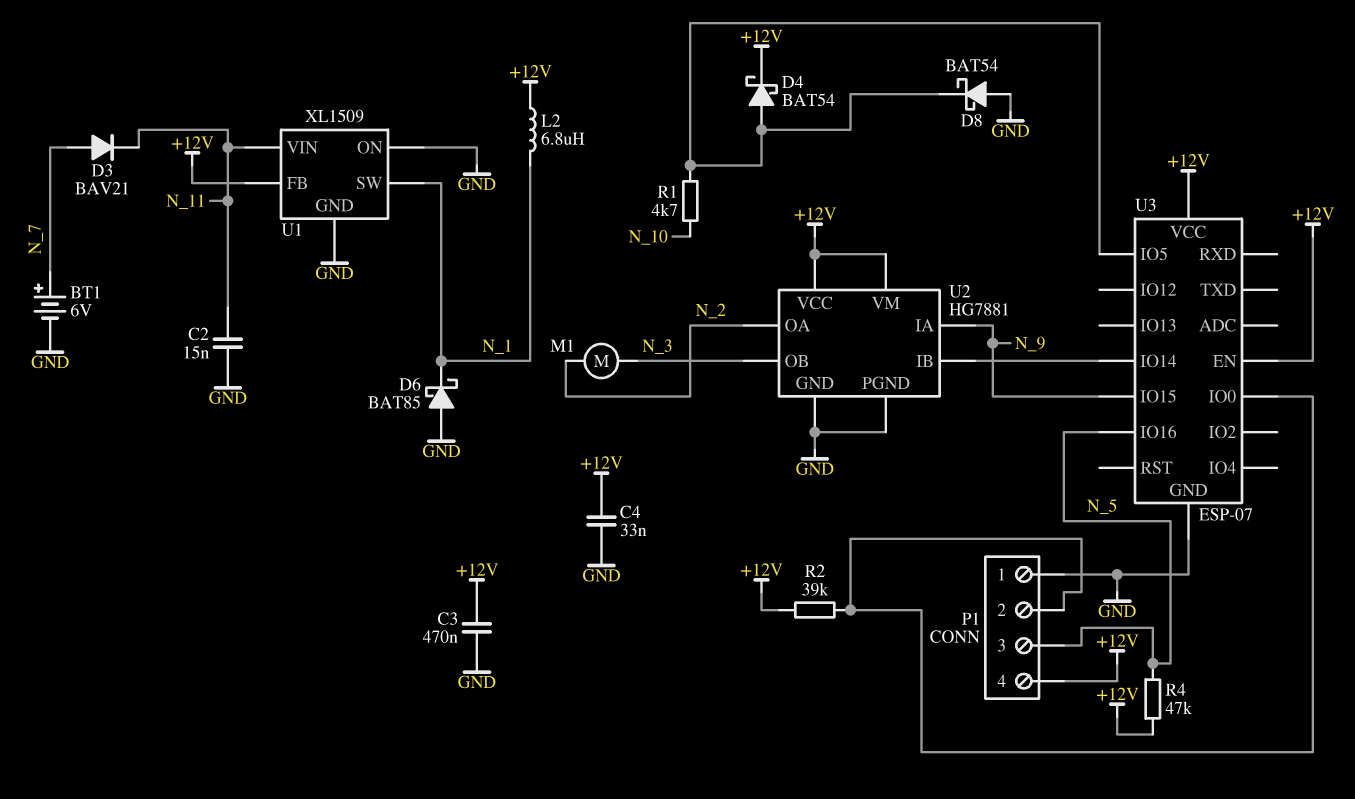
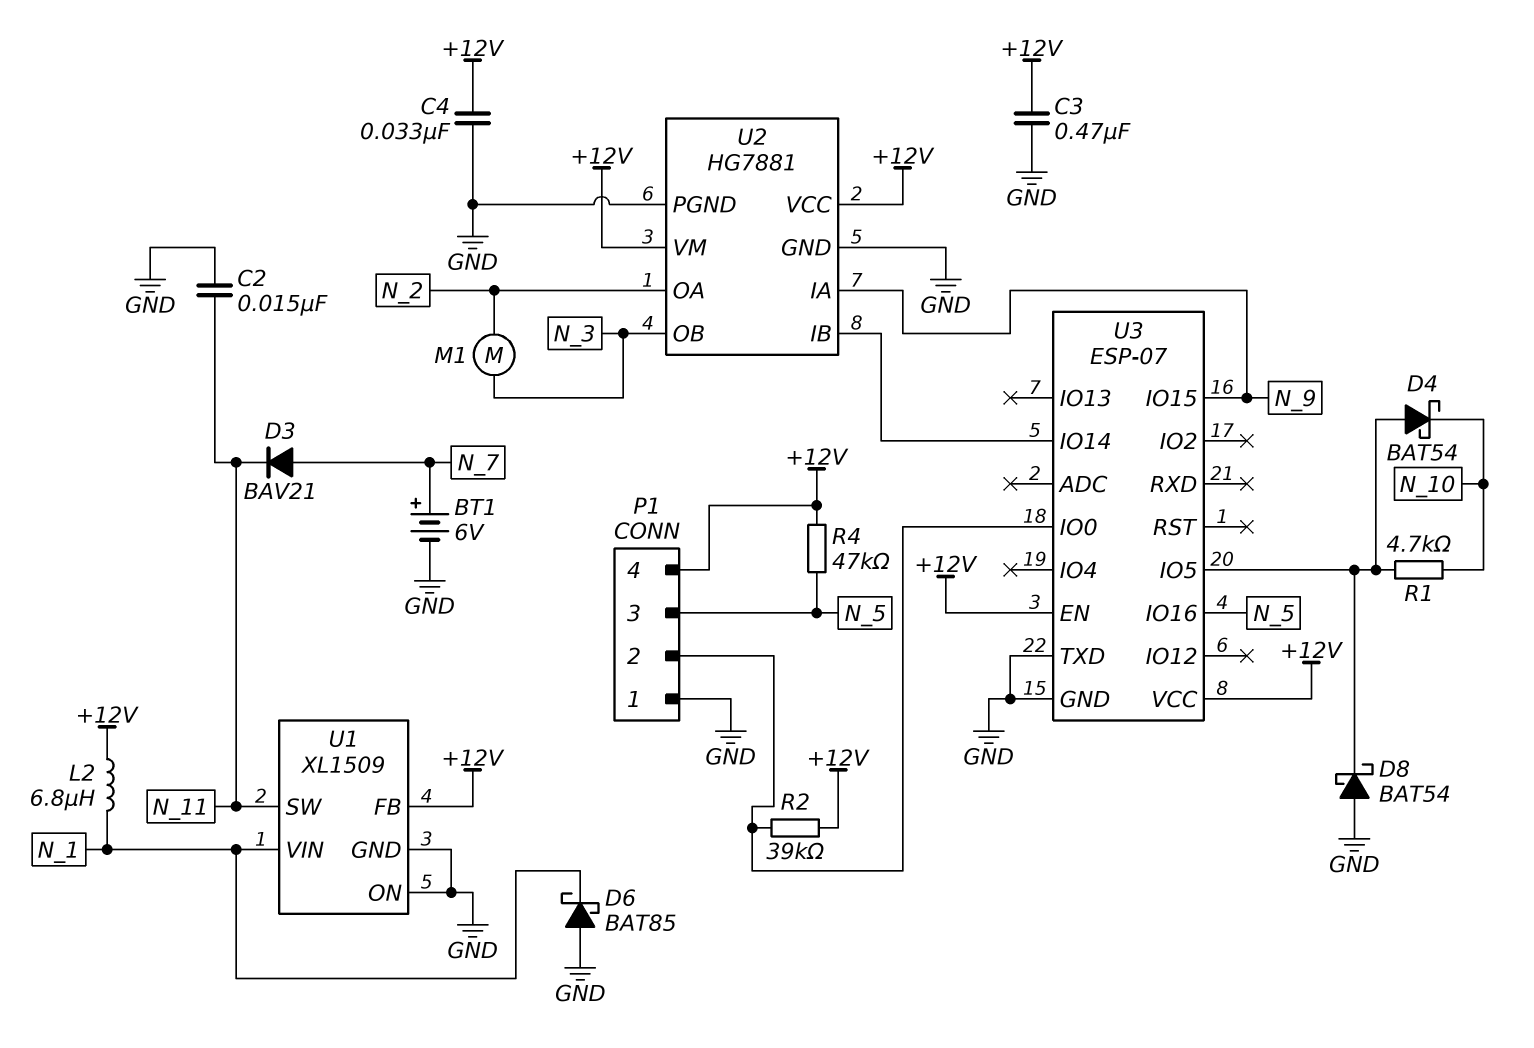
D4: schottky BAT54 (A U3/IO5, K +12V) -> schottky BAT54 (A U3/IO5, K N_10)
U1 pin SW: N_1 -> N_11
U1 pin VIN: N_11 -> N_1
U3 pin TXD: none -> GND

